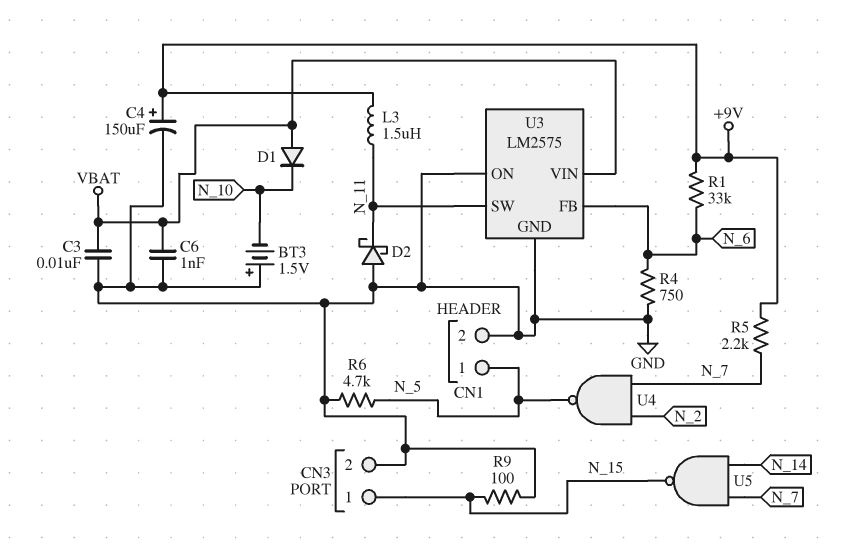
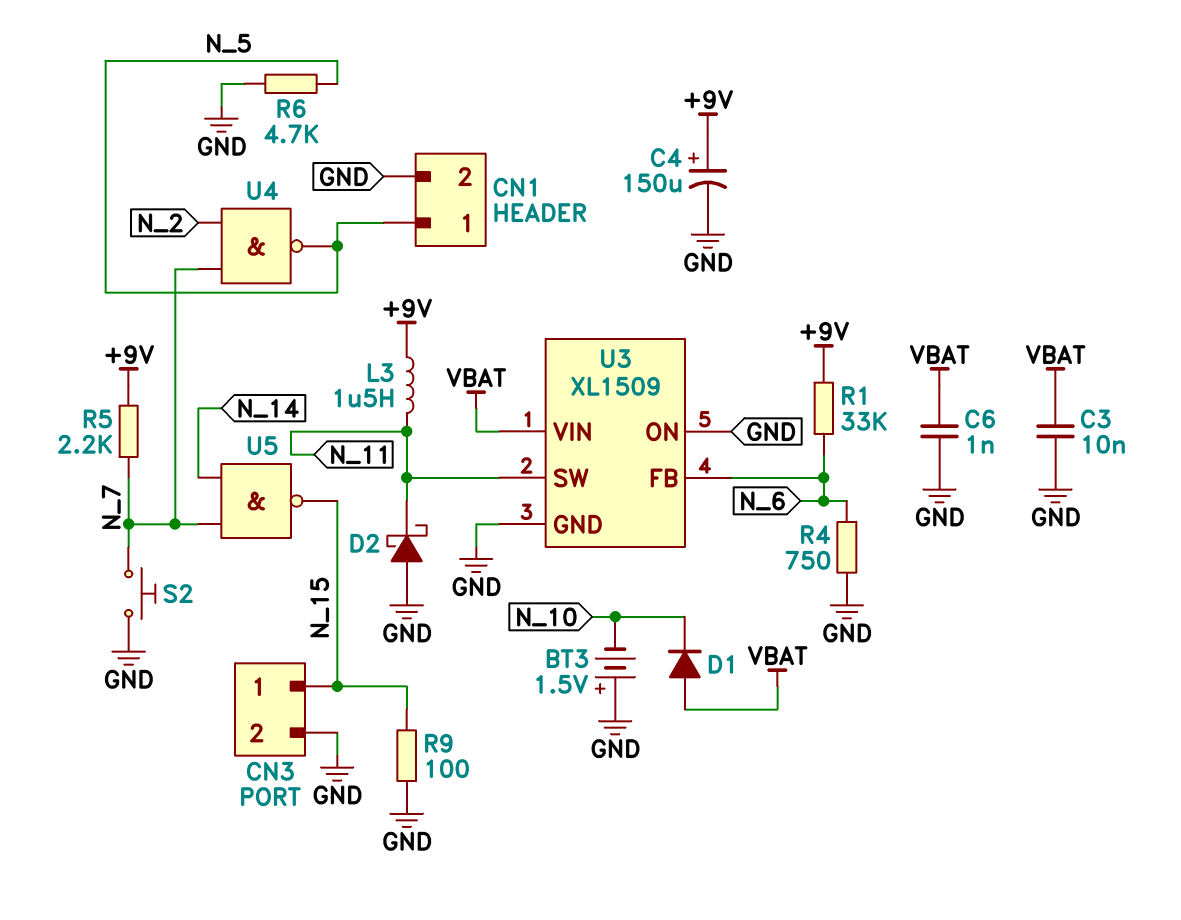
S2: none -> button (GND, N_7)
U3: LM2575 -> XL1509

